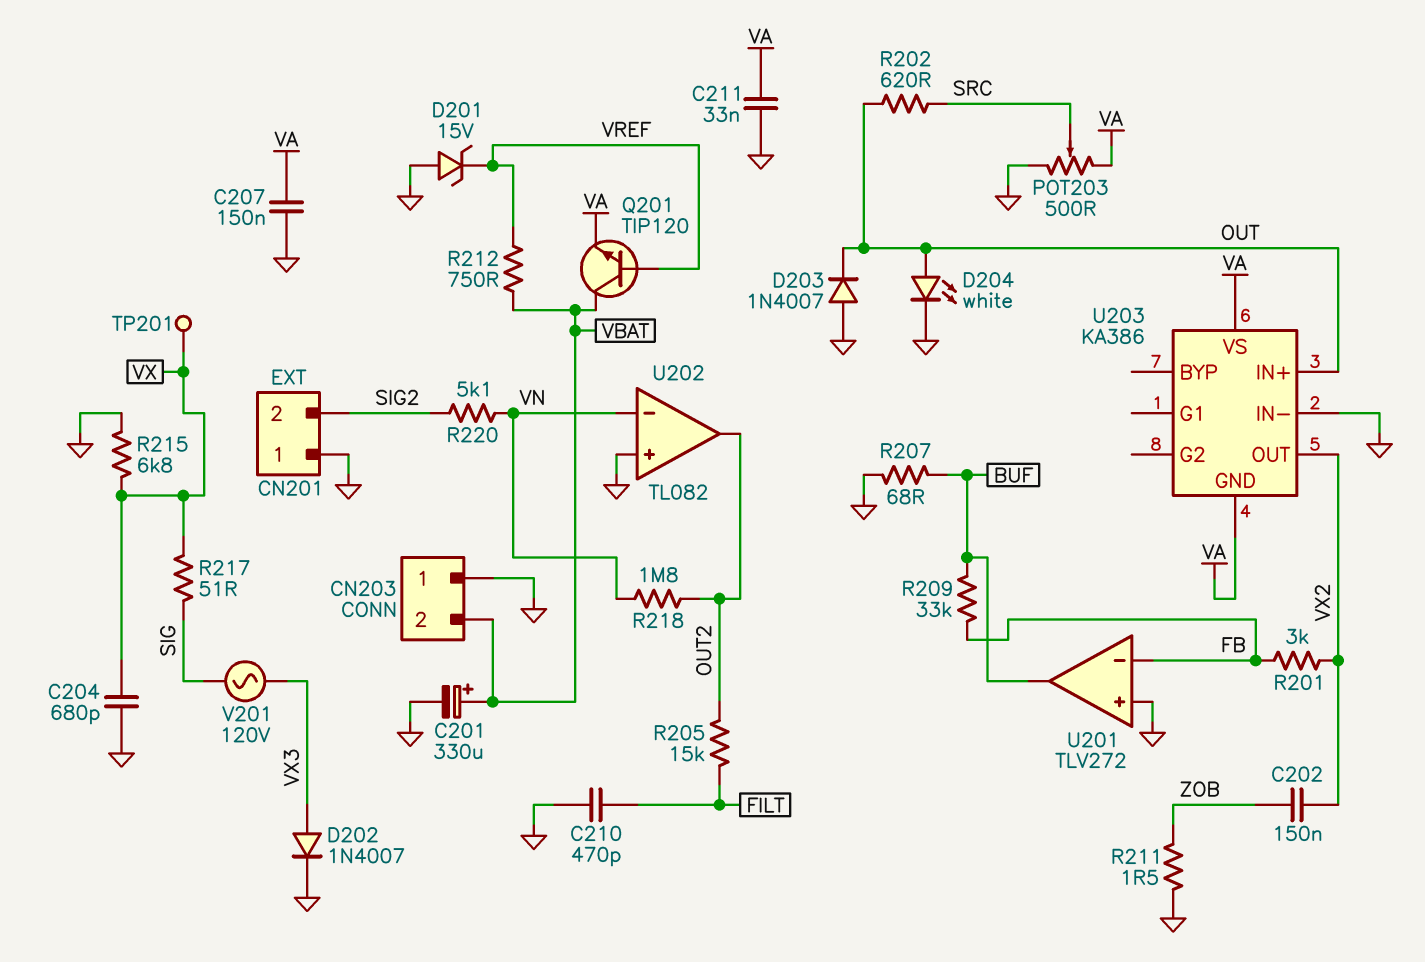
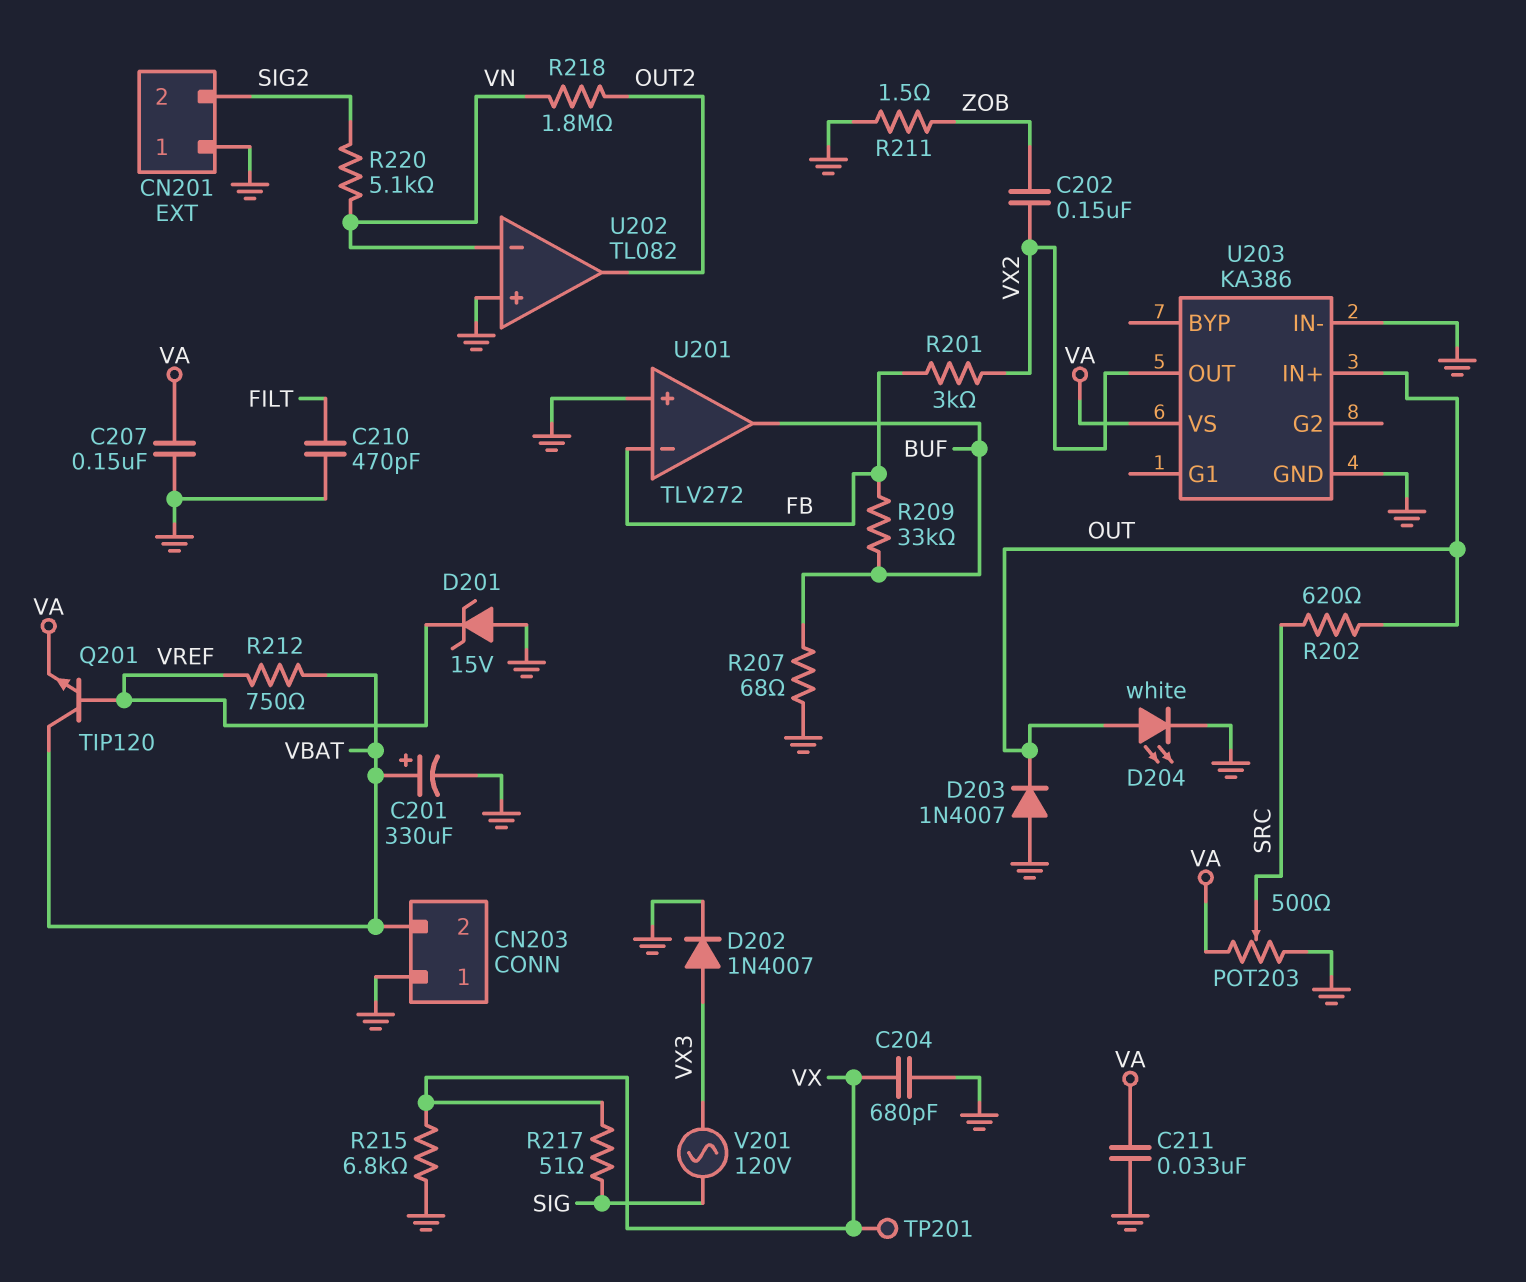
R205: 15k (FILT, OUT2) -> none
U203 pin GND: VA -> GND

